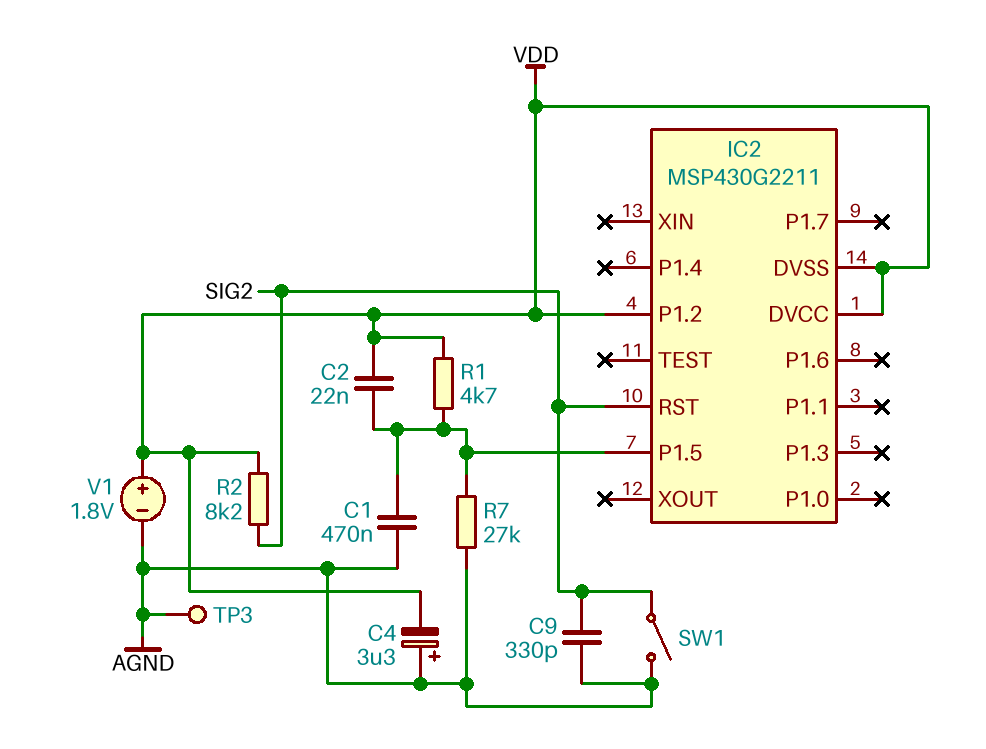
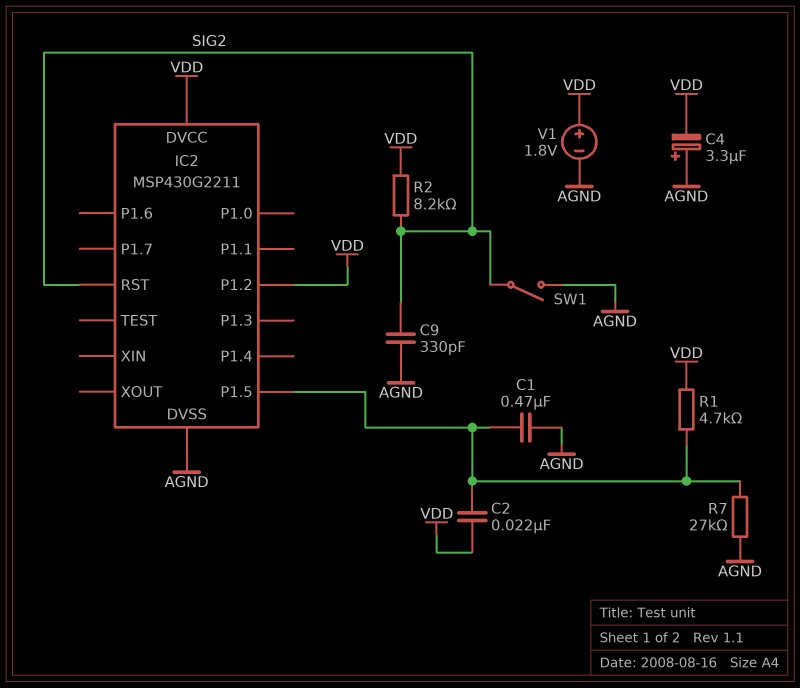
IC2 pin DVSS: VDD -> AGND
TP3: test point (AGND) -> none

